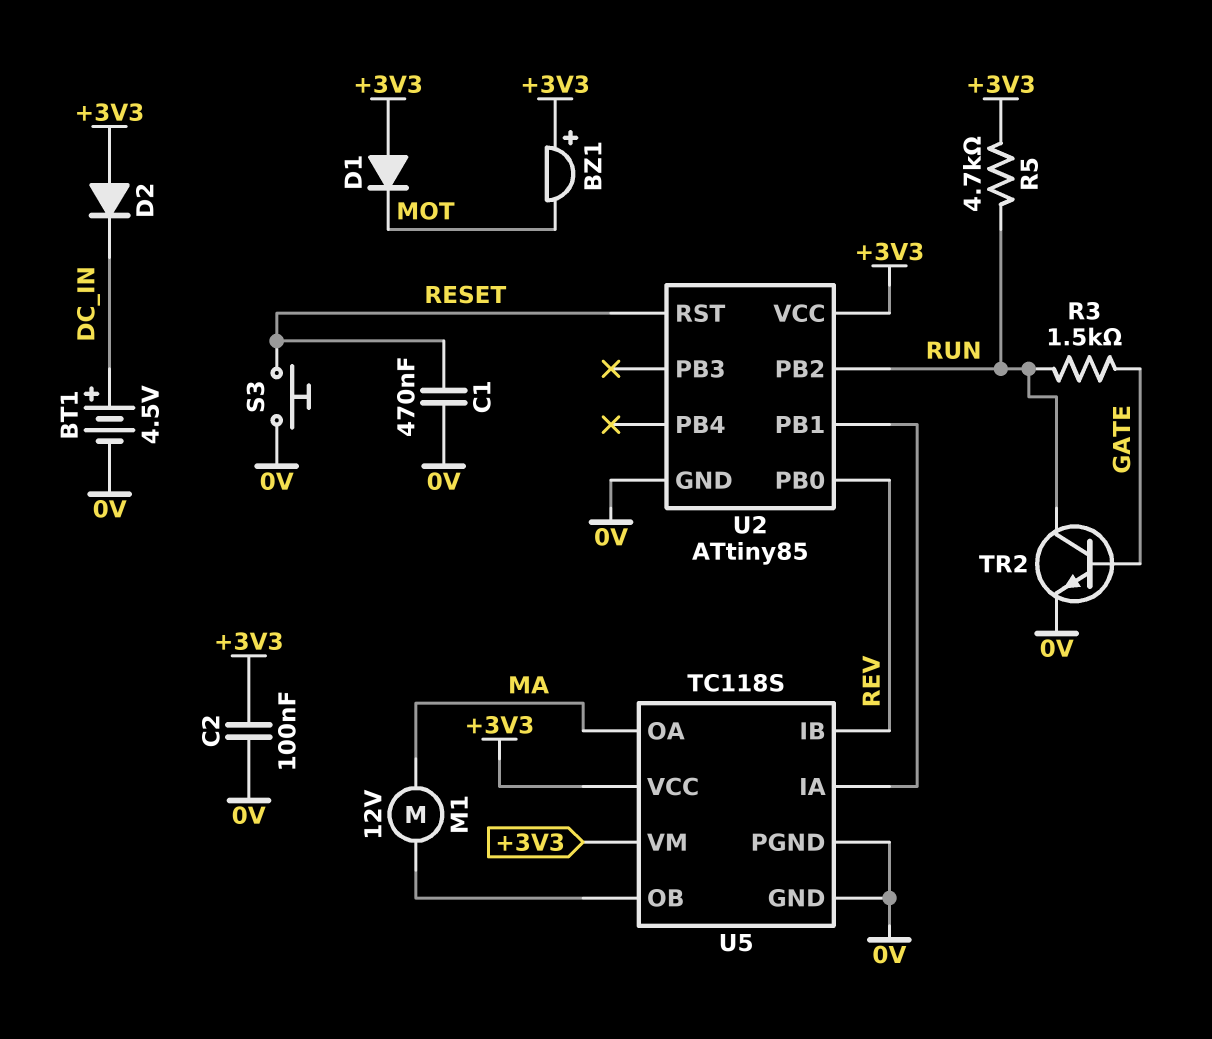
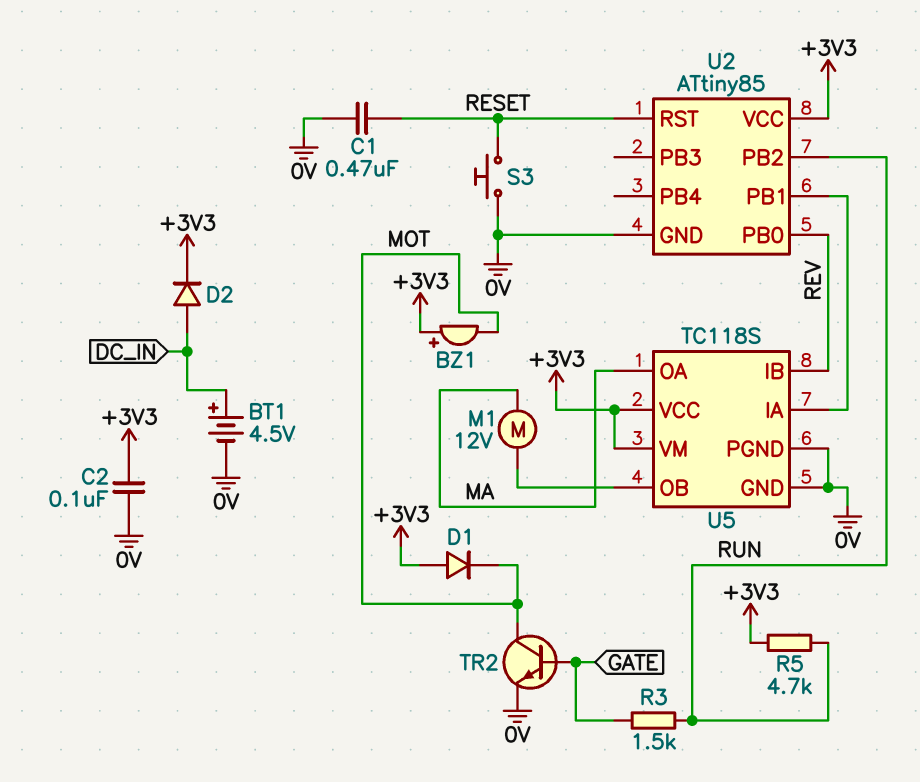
D2: diode (A +3V3, K DC_IN) -> diode (A DC_IN, K +3V3)
TR2: NPN (B GATE, C RUN, E 0V) -> NPN (B GATE, C MOT, E 0V)

